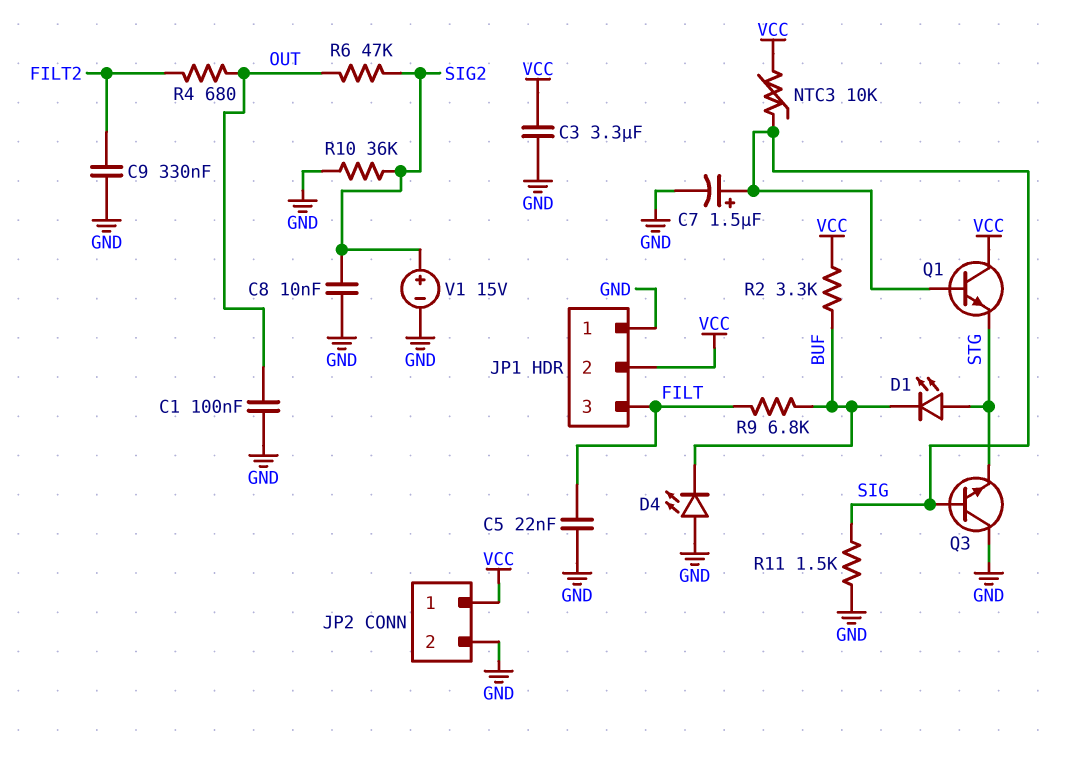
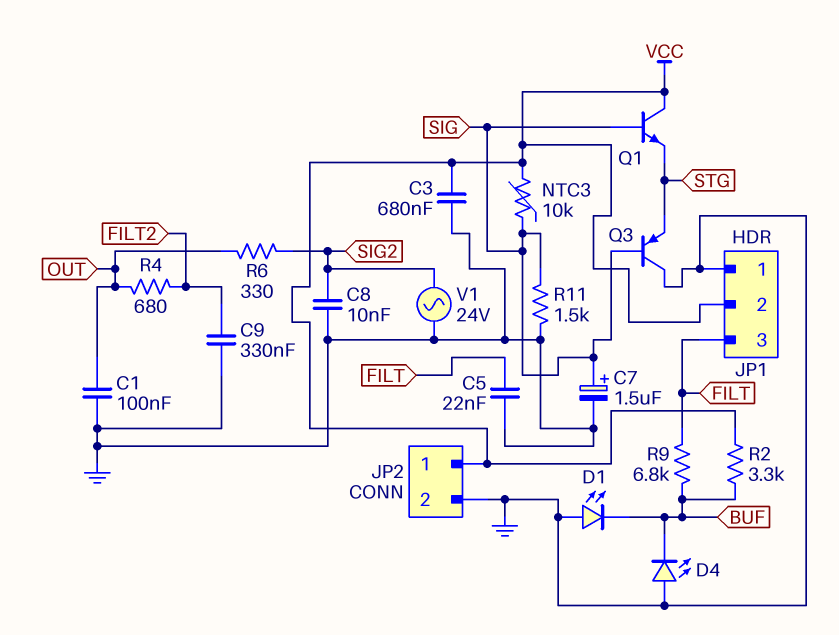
C3: 3.3uF (GND, VCC) -> 680nF (GND, VCC)
D1: LED (A STG, K BUF) -> LED (A GND, K BUF)
Q3: NPN (B SIG, C GND, E STG) -> PNP (B SIG, C GND, E STG)
R6: 47k (OUT, SIG2) -> 330 (OUT, SIG2)
R10: 36k (GND, SIG2) -> none
V1: 15V (plus SIG2, minus GND) -> AC 24V (GND, SIG2)

